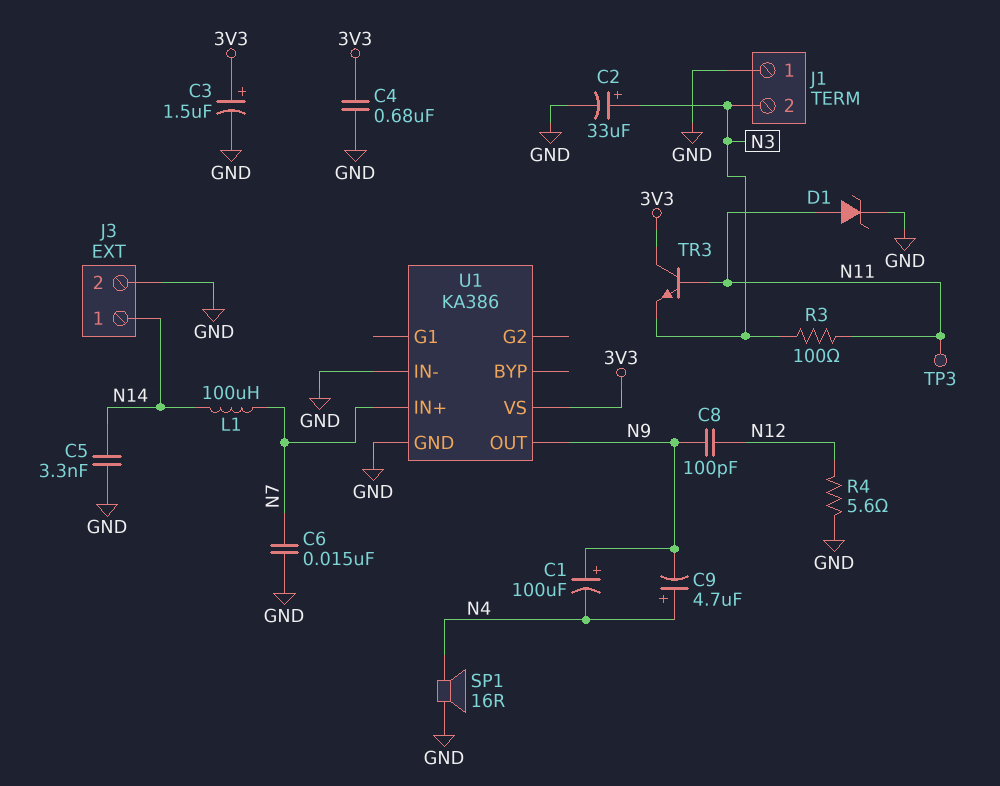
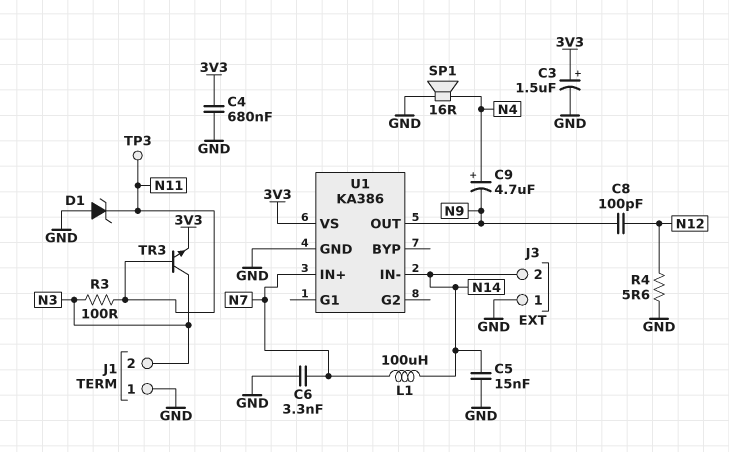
C1: 100uF (plus N9, minus N4) -> none
C2: 33uF (plus N3, minus GND) -> none
C5: 3.3nF (GND, N14) -> 15nF (GND, N14)
C6: 15nF (GND, N7) -> 3.3nF (GND, N7)
D1: zener (A N11, K GND) -> zener (A GND, K N11)
J3 pin 1: N14 -> GND
J3 pin 2: GND -> N14
TR3: NPN (B N11, C 3V3, E N3) -> NPN (B N11, C N3, E 3V3)
U1 pin IN-: GND -> N14

